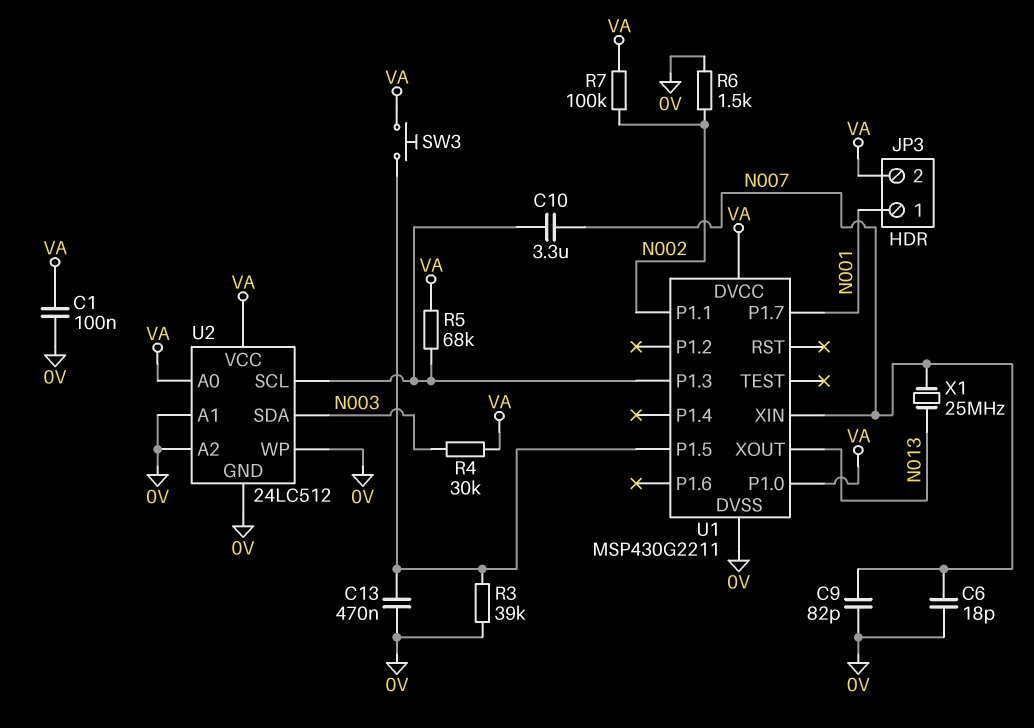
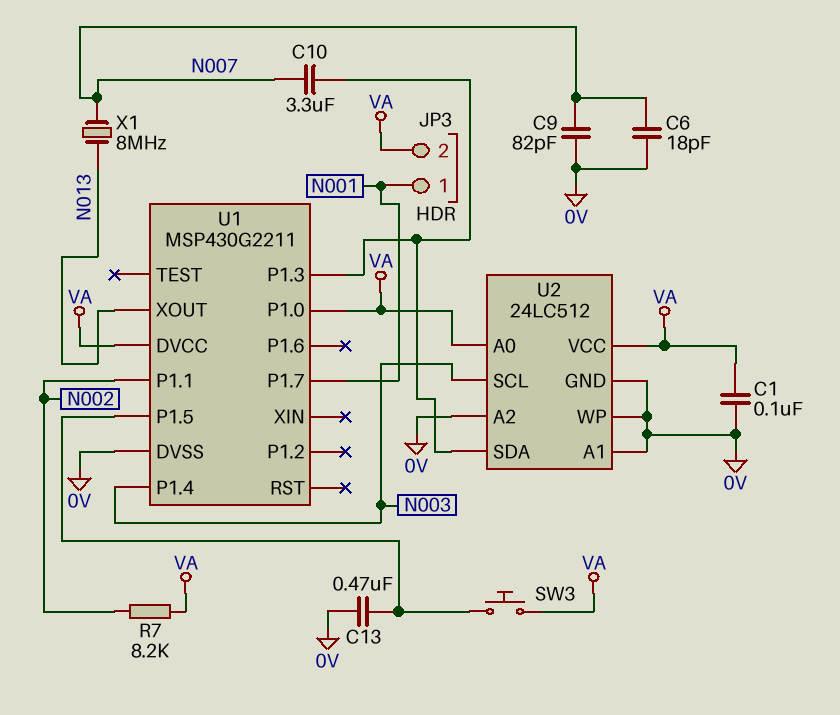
R3: 39k (0V, U1/P1.5) -> none
R4: 30k (N003, VA) -> none
R5: 68k (U1/P1.3, VA) -> none
R6: 1.5k (0V, N002) -> none
R7: 100k (N002, VA) -> 8.2k (N002, VA)
U1 pin P1.4: none -> N003
U1 pin XIN: N007 -> none
U2 pin SCL: U1/P1.3 -> N003
U2 pin SDA: N003 -> U1/P1.3
X1: 25MHz (N007, N013) -> 8MHz (N007, N013)

